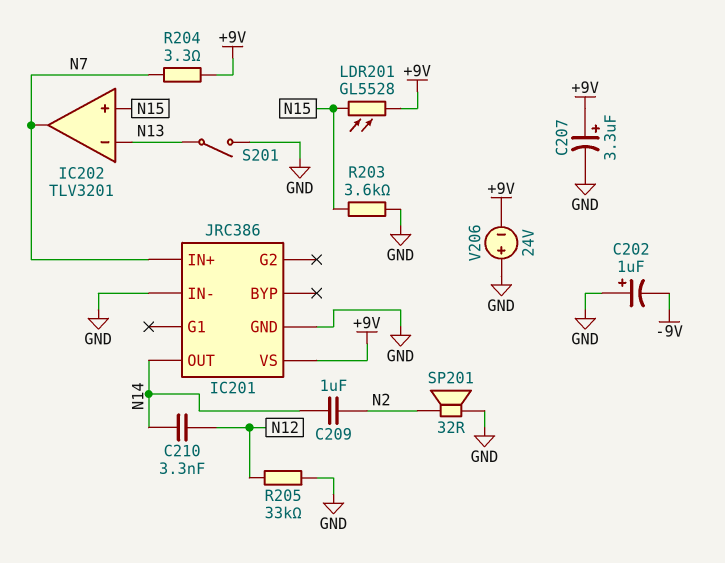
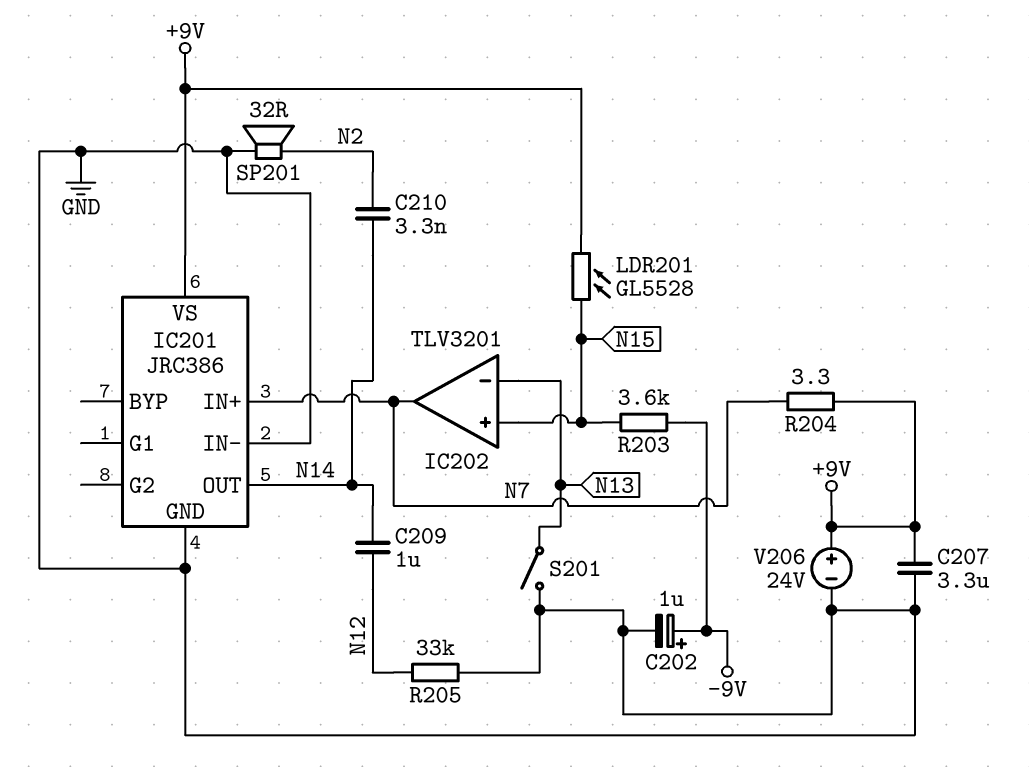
C202: 1uF (plus GND, minus -9V) -> 1uF (plus -9V, minus GND)
C207: 3.3uF (plus +9V, minus GND) -> 3.3uF (+9V, GND)
C209: 1uF (N2, N14) -> 1uF (N12, N14)
C210: 3.3nF (N12, N14) -> 3.3nF (N2, N14)
R203: 3.6k (GND, N15) -> 3.6k (-9V, N15)
V206: 24V (plus GND, minus +9V) -> 24V (plus +9V, minus GND)

